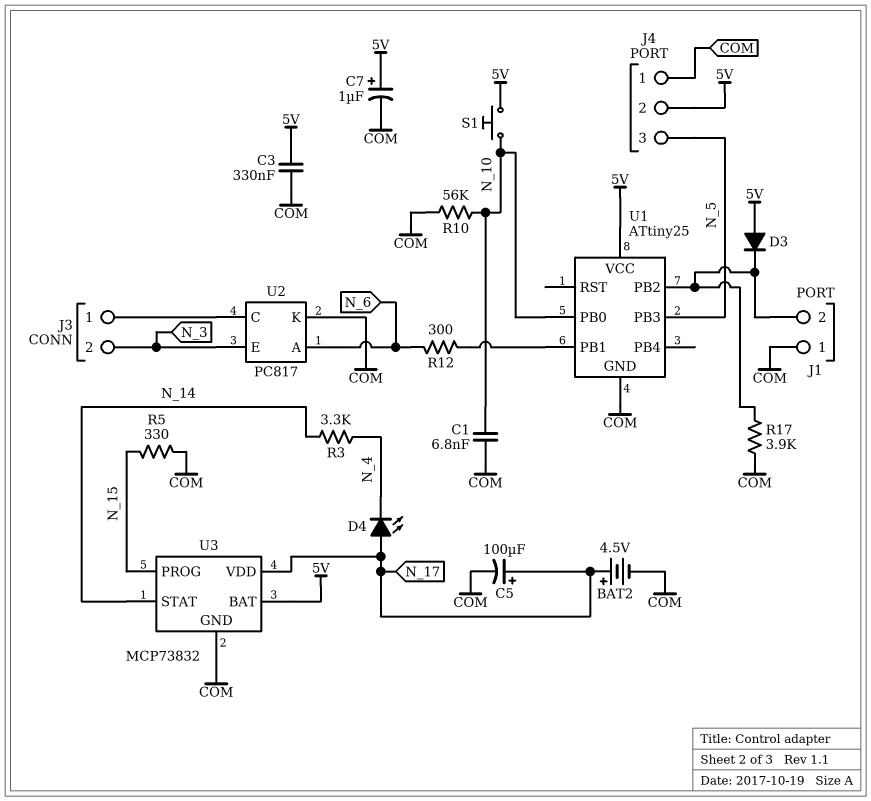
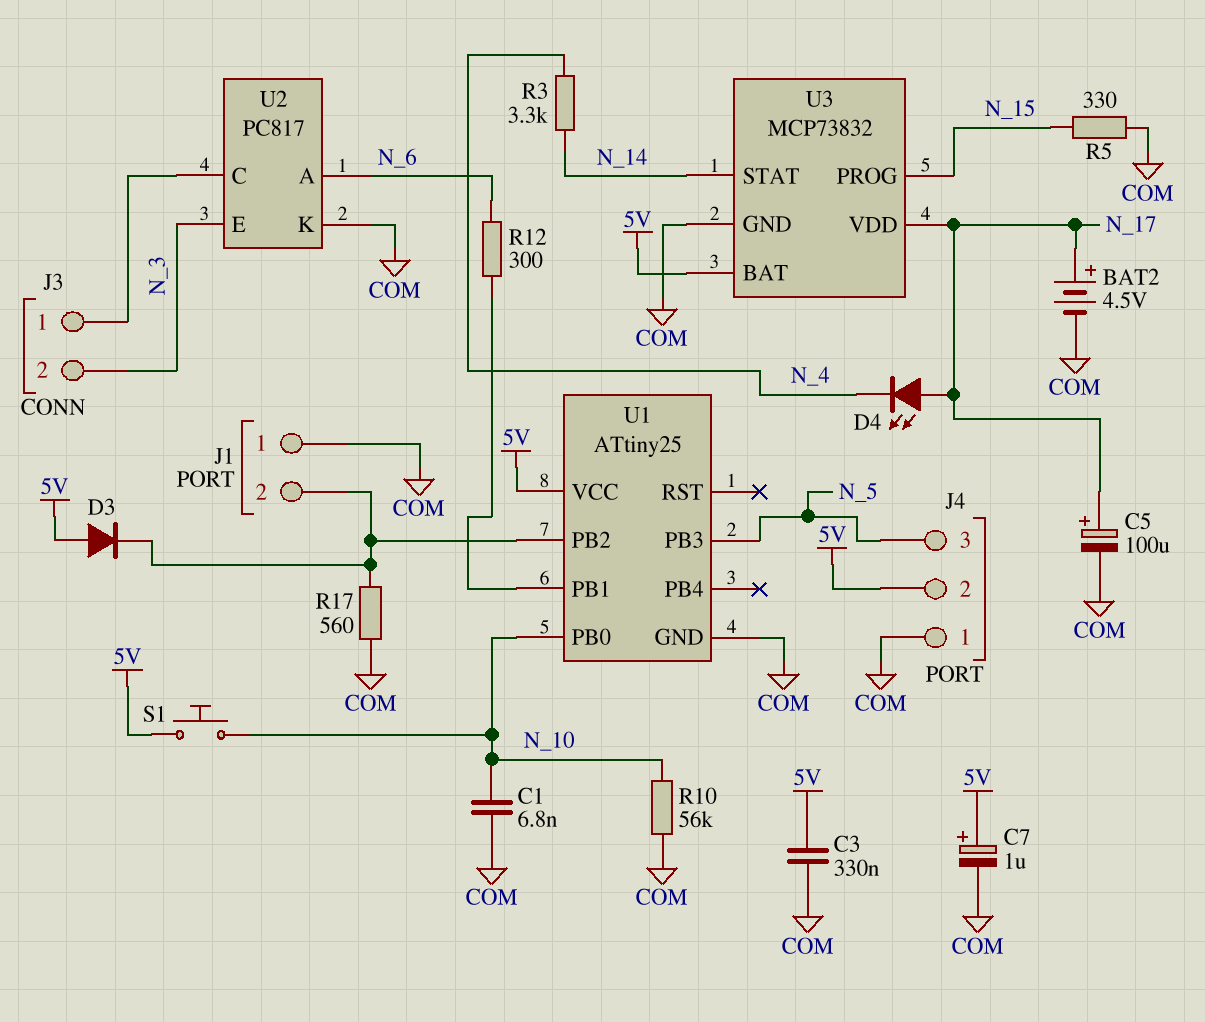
R17: 3.9k (COM, J1/2) -> 560 (COM, J1/2)

